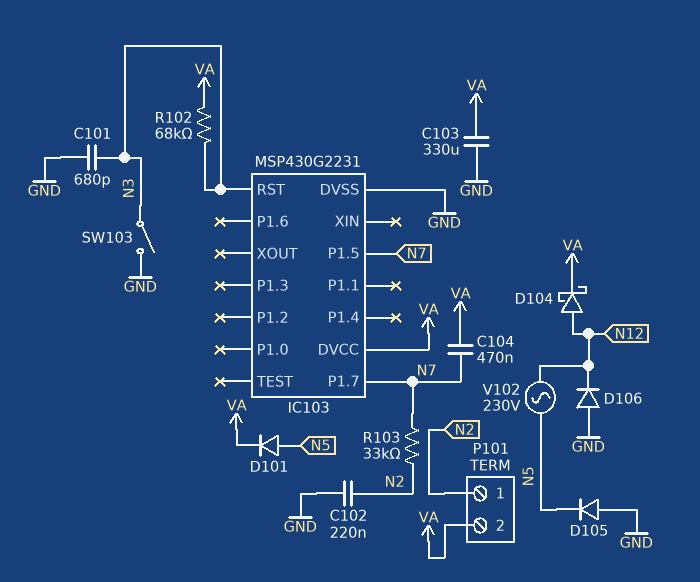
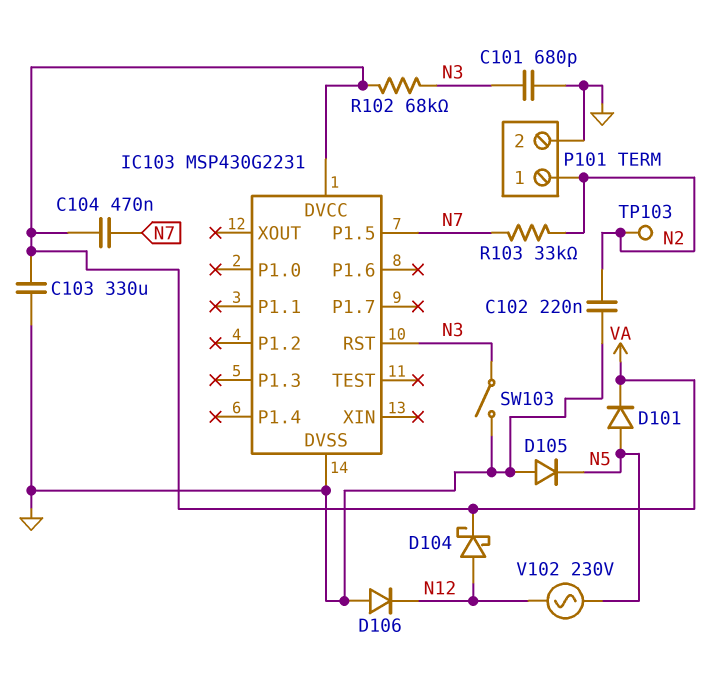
IC103 pin P1.7: N7 -> none
P101 pin 2: VA -> GND
TP103: none -> test point (N2)

